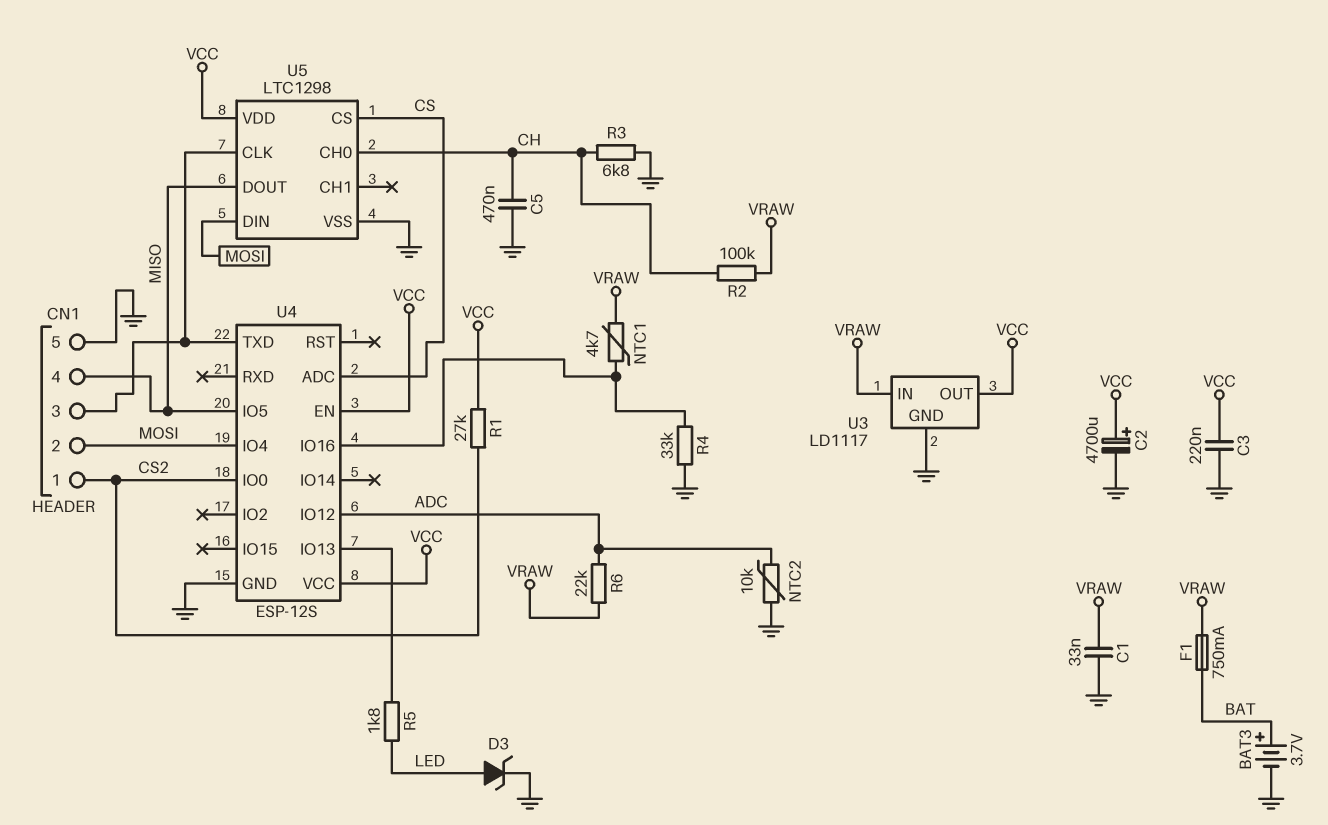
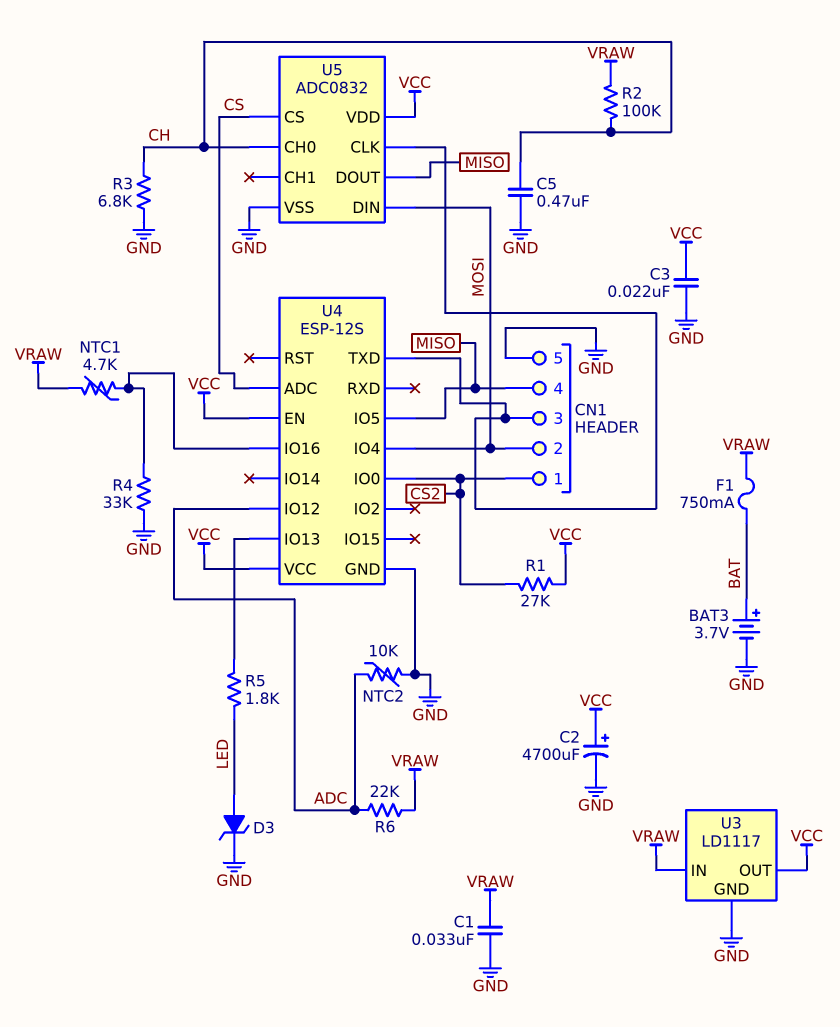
C3: 220nF (GND, VCC) -> 22nF (GND, VCC)
U5: LTC1298 -> ADC0832

